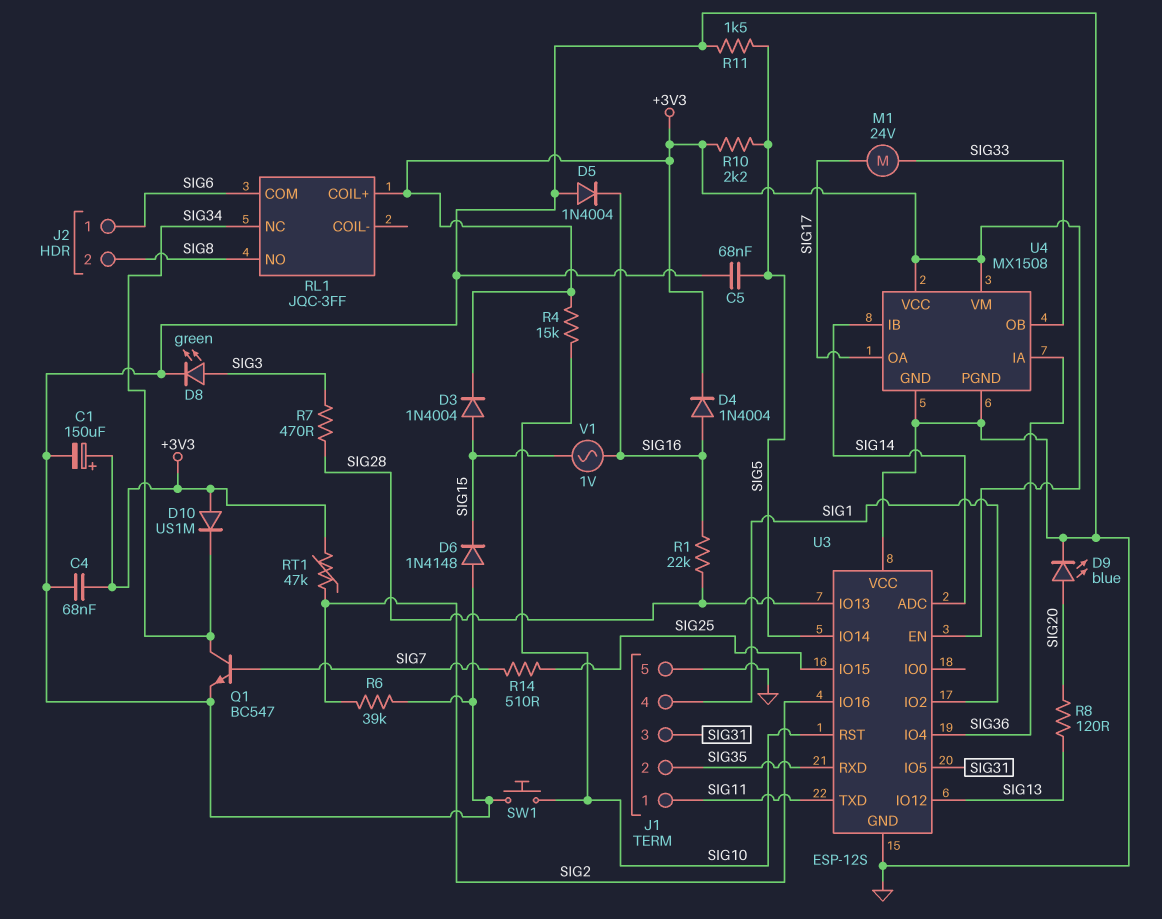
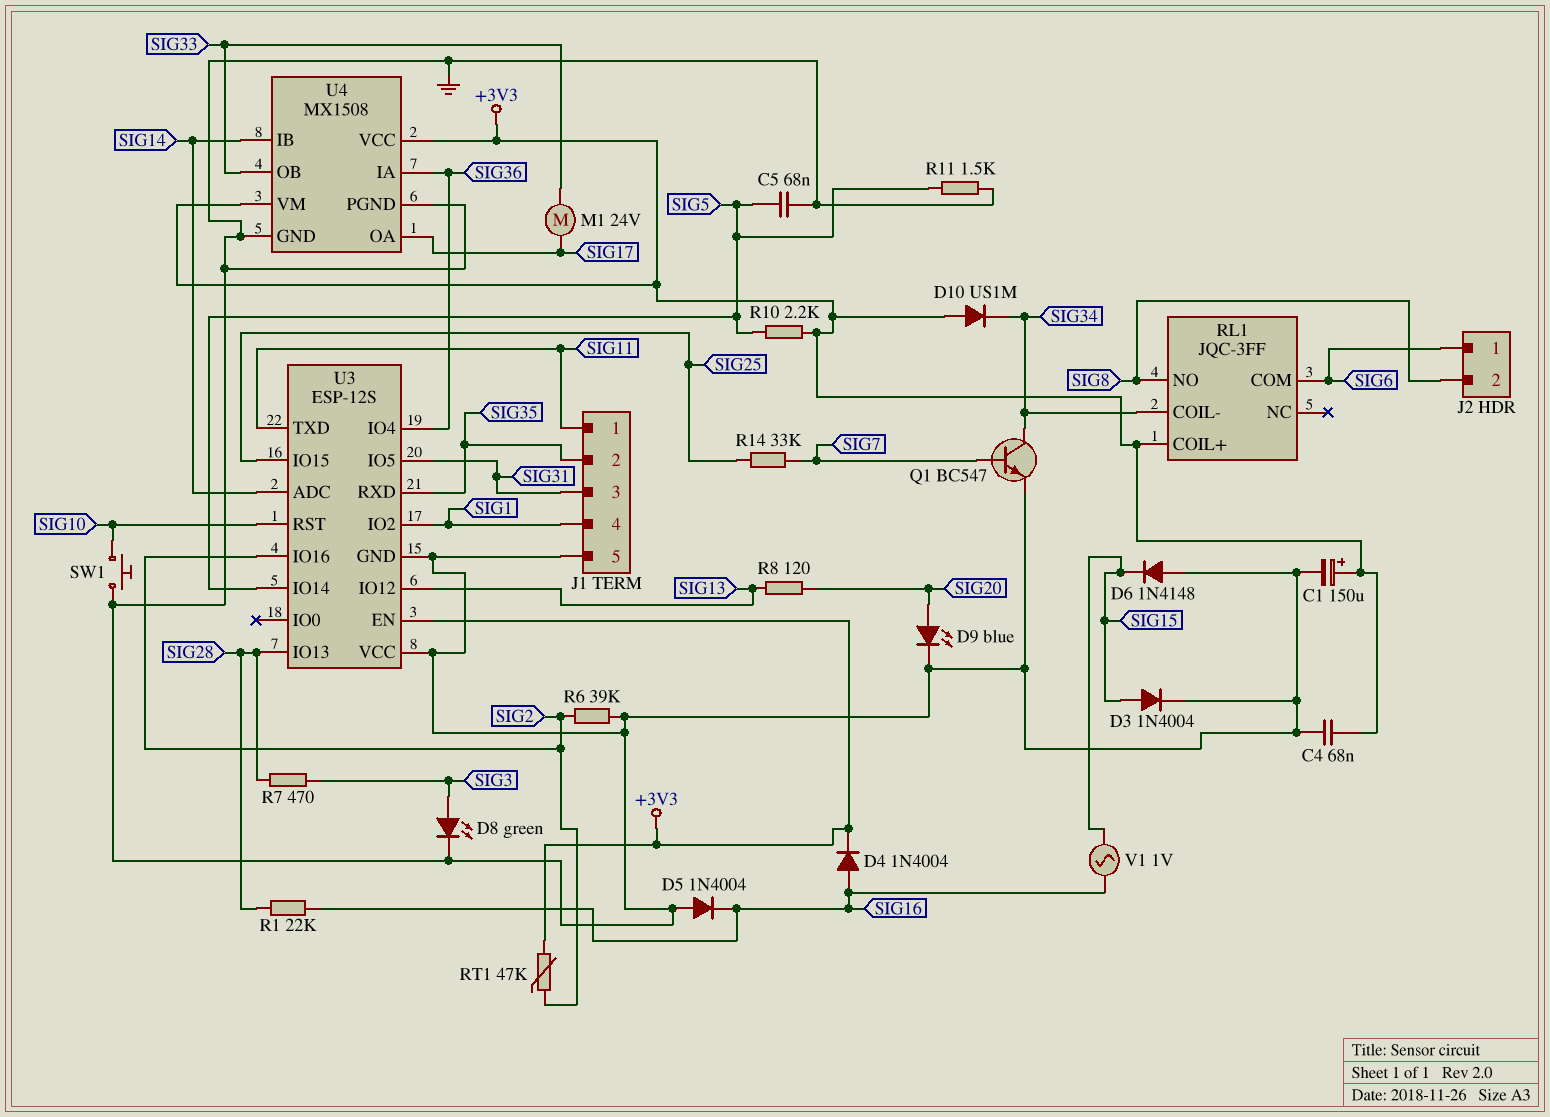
D3: diode 1N4004 (A SIG15, K +3V3) -> diode 1N4004 (A SIG15, K GND)
R4: 15k (+3V3, SIG10) -> none
R14: 510 (SIG7, SIG25) -> 33k (SIG7, SIG25)
RL1 pin COIL-: none -> SIG34
RL1 pin NC: SIG34 -> none

